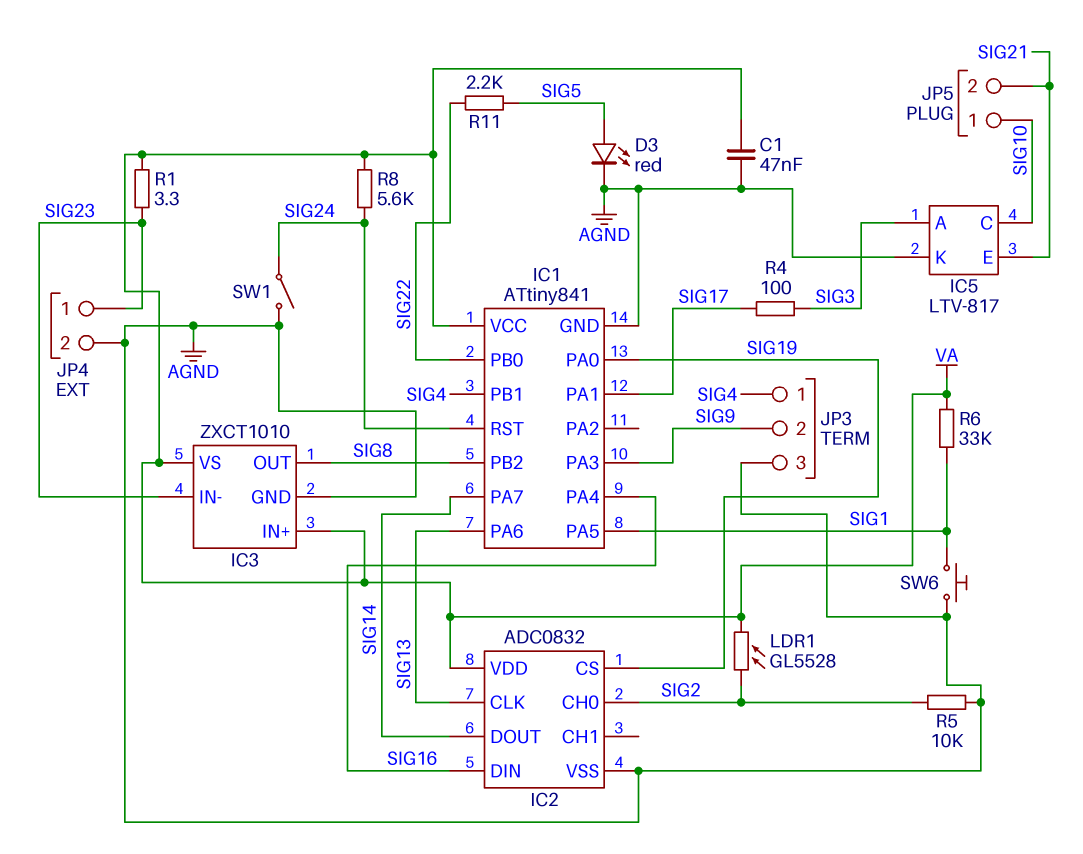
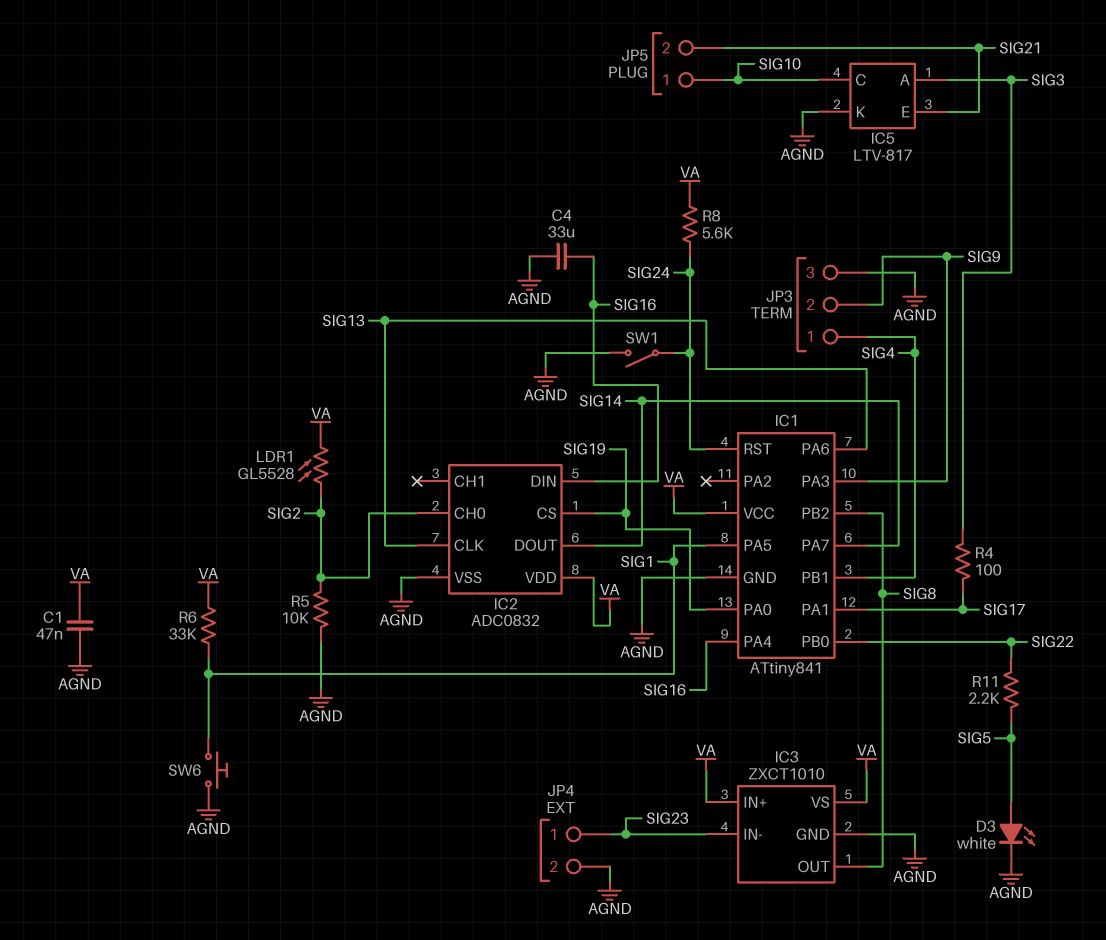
C4: none -> 33uF (AGND, SIG16)
D3: LED red (A SIG5, K AGND) -> LED white (A SIG5, K AGND)
R1: 3.3 (SIG23, VA) -> none

